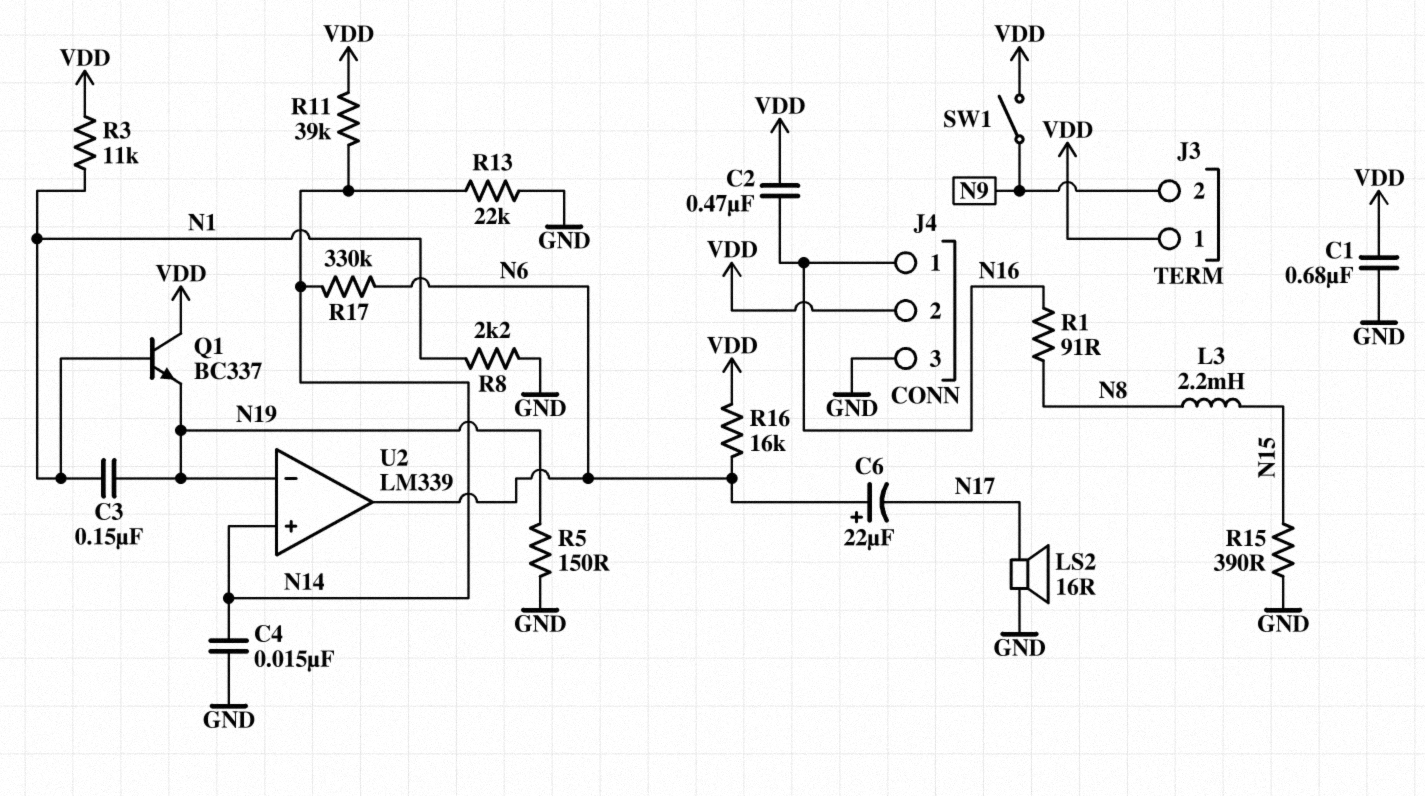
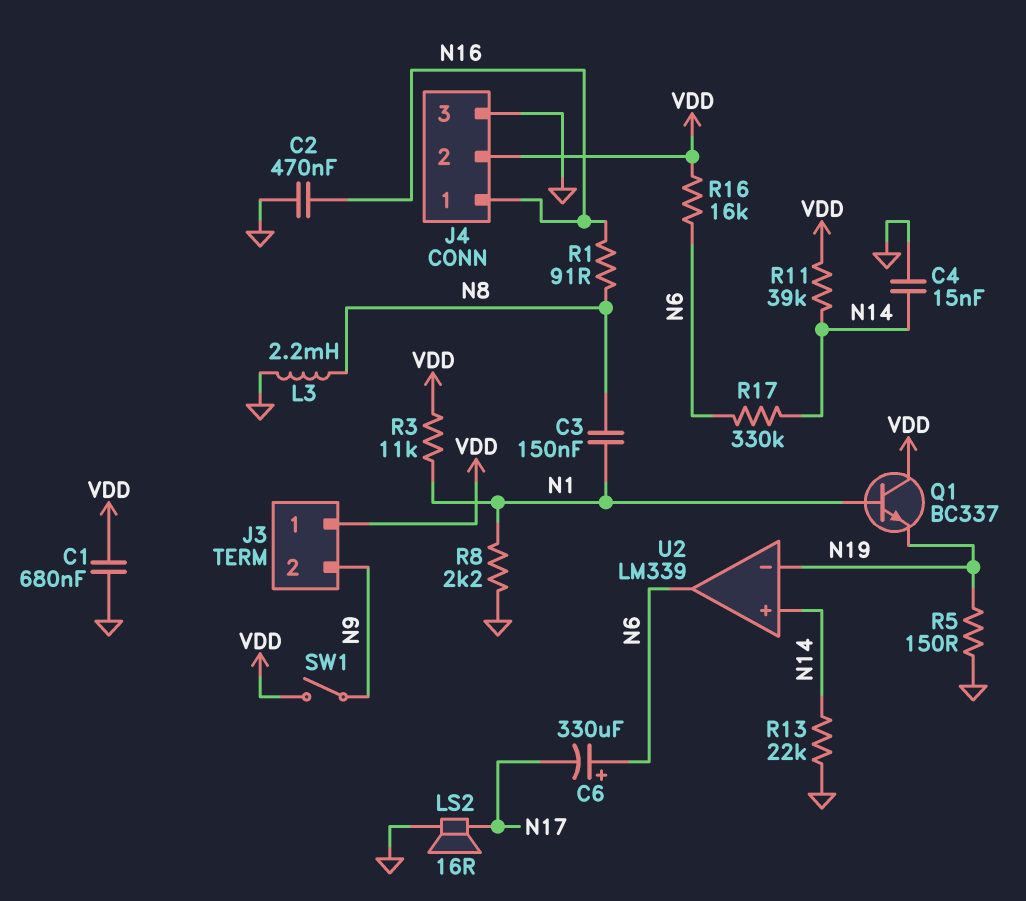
C2: 470nF (N16, VDD) -> 470nF (GND, N16)
C3: 150nF (N1, N19) -> 150nF (N1, N8)
C6: 22uF (plus N6, minus N17) -> 330uF (plus N6, minus N17)
L3: 2.2mH (N8, N15) -> 2.2mH (GND, N8)
R15: 390 (GND, N15) -> none

